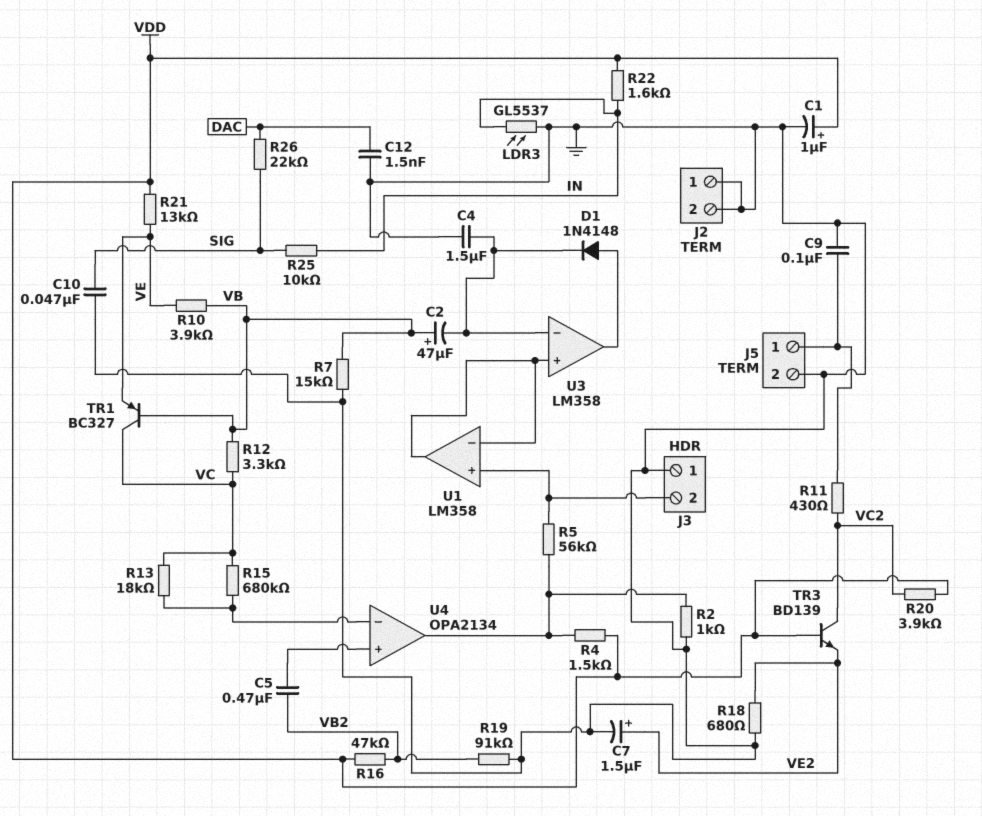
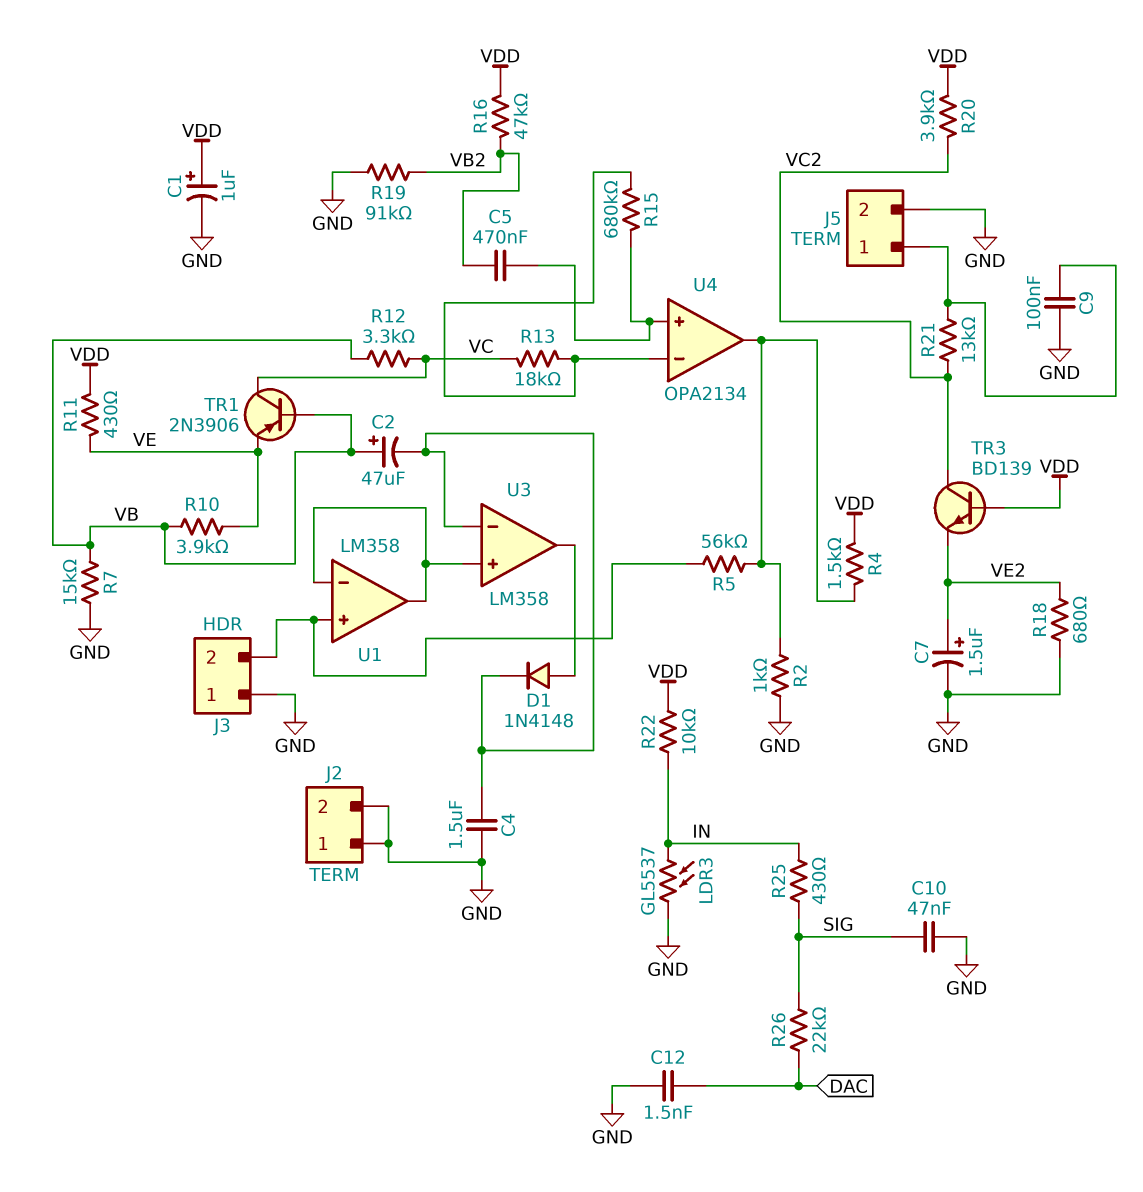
R11: 430 (J5/1, VC2) -> 430 (VDD, VE)
R15: 680k (U4/in-, VC) -> 680k (U4/in+, U4/in-)
R21: 13k (VDD, VE) -> 13k (J5/1, VC2)
R22: 1.6k (IN, VDD) -> 10k (IN, VDD)
R25: 10k (IN, SIG) -> 430 (IN, SIG)
TR1: PNP BC327 (B VB, C VC, E VE) -> PNP 2N3906 (B VB, C VC, E VE)

